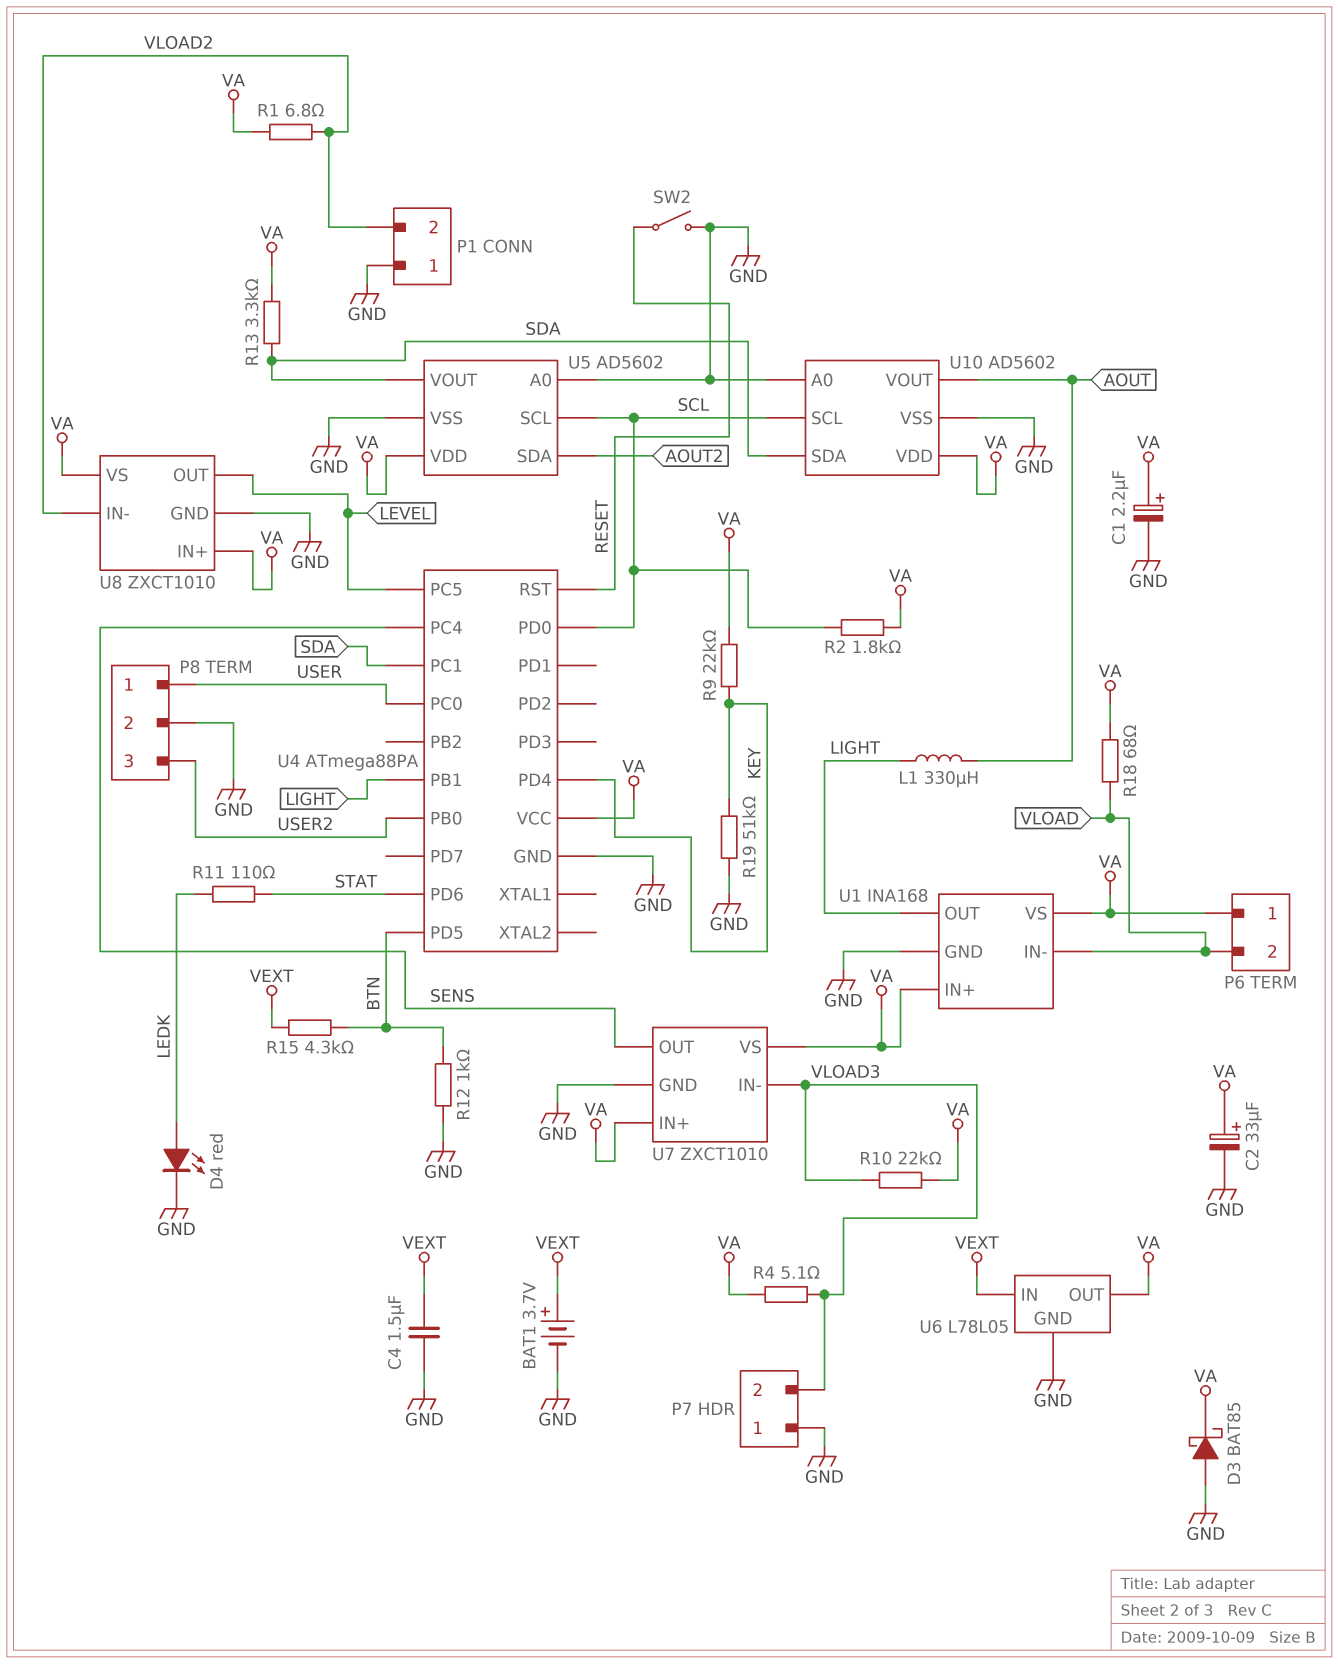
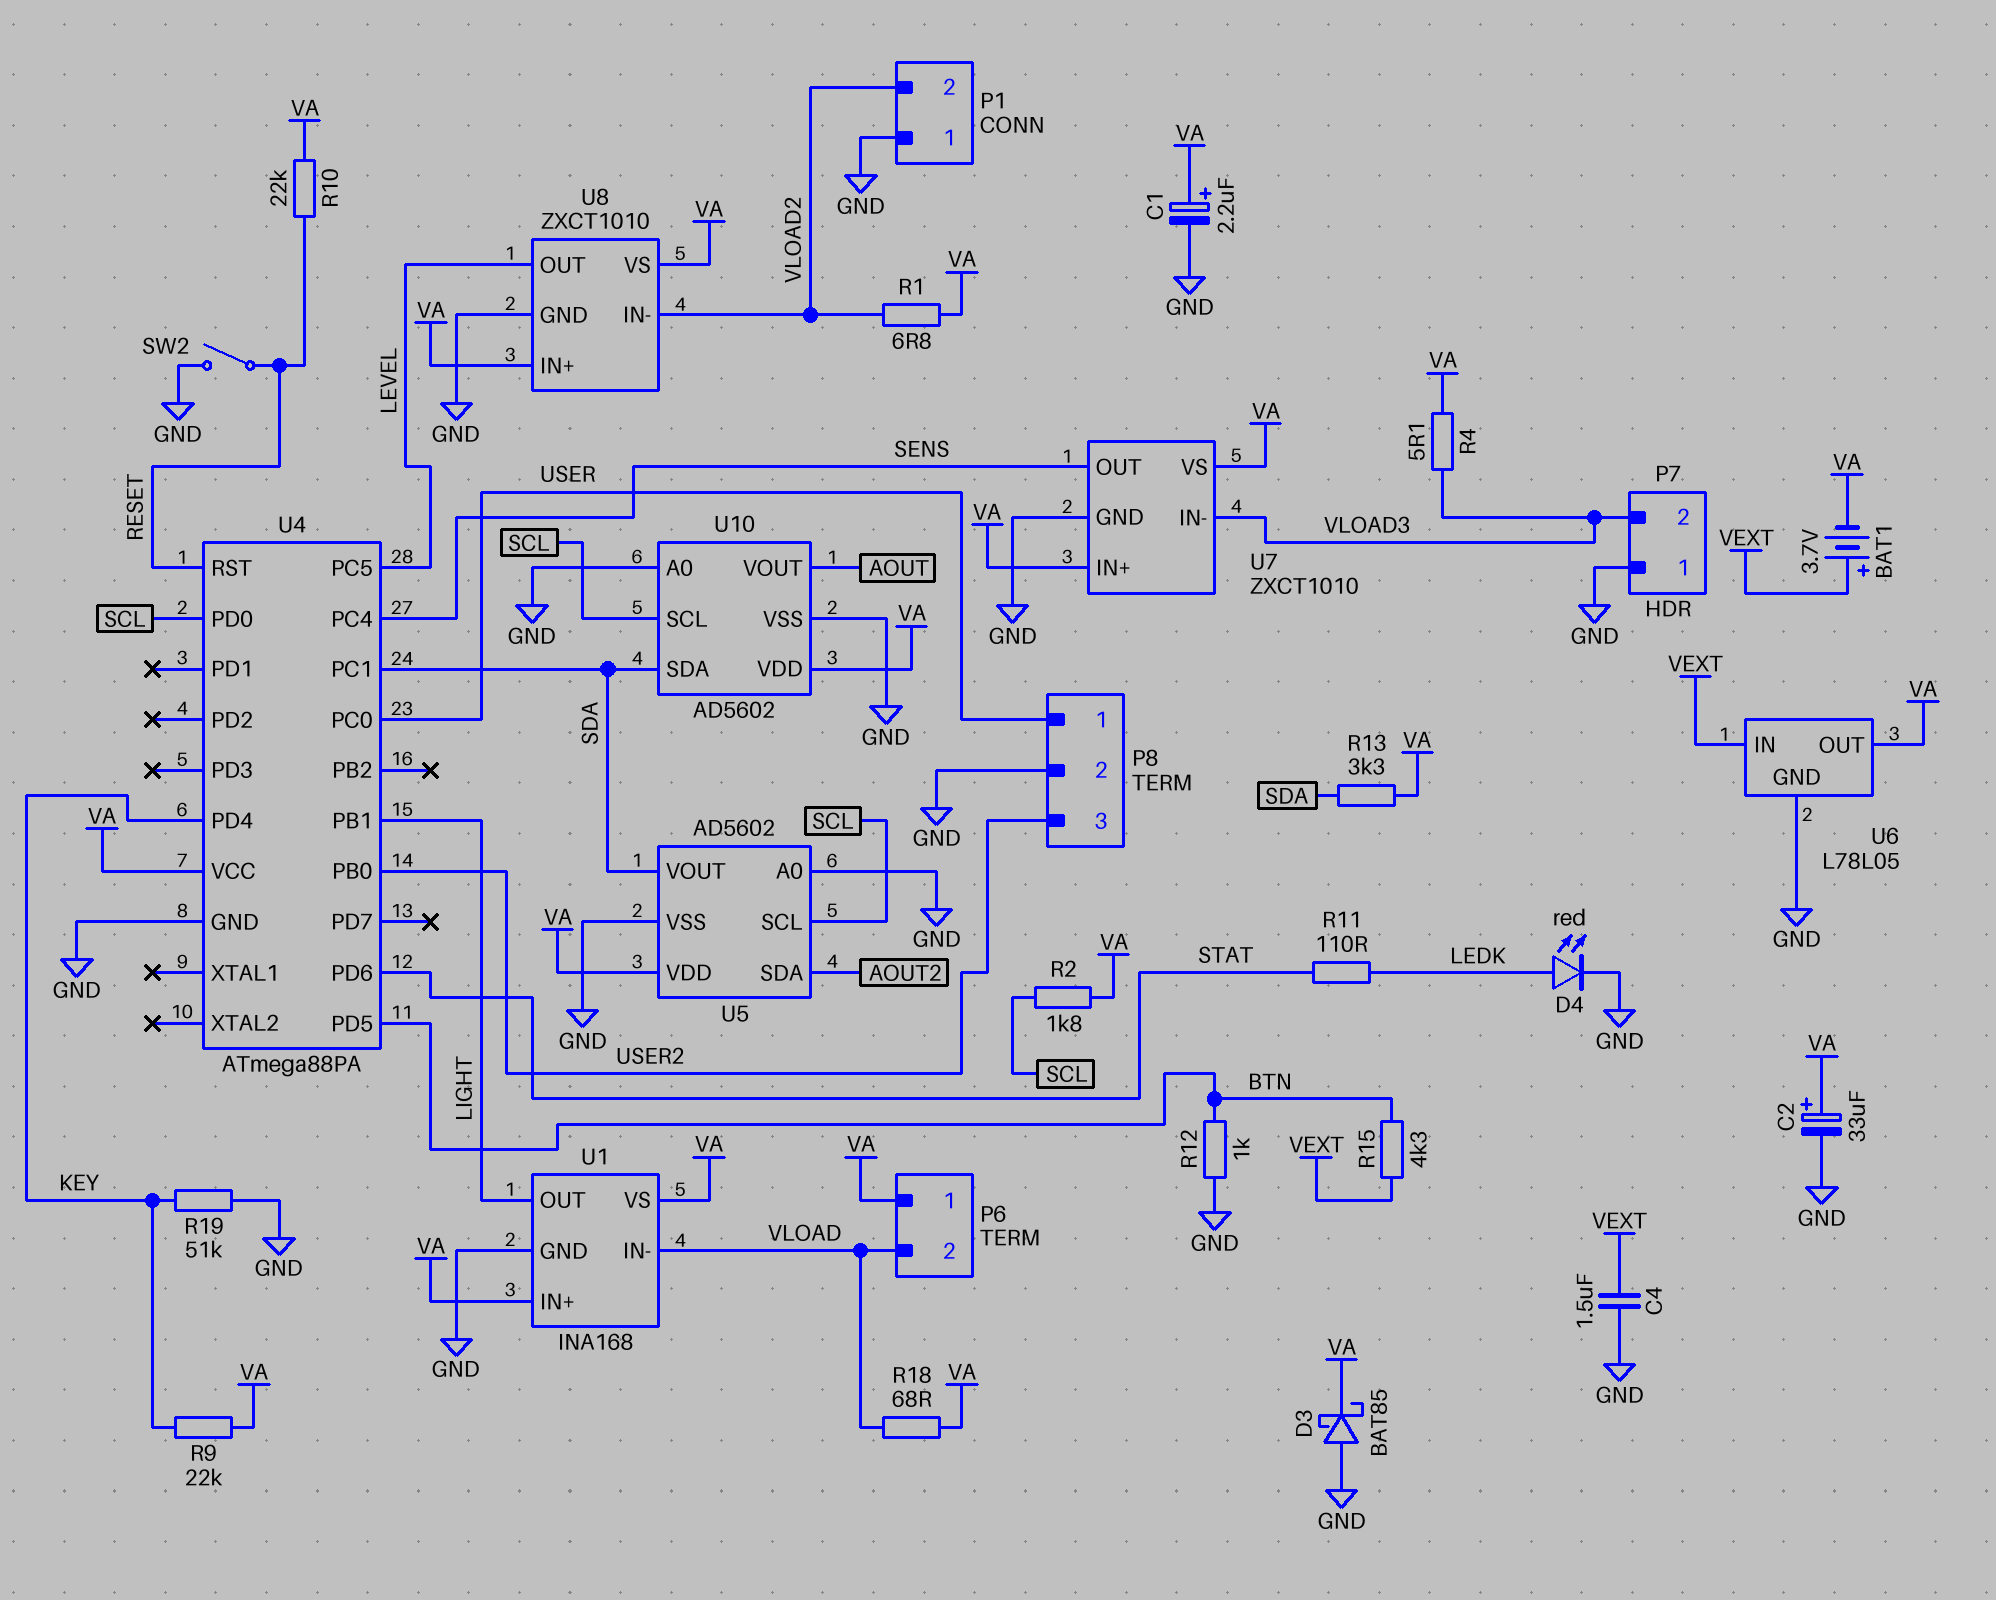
BAT1: 3.7V (plus VEXT, minus GND) -> 3.7V (plus VEXT, minus VA)
L1: 330uH (AOUT, LIGHT) -> none
R10: 22k (VA, VLOAD3) -> 22k (RESET, VA)

